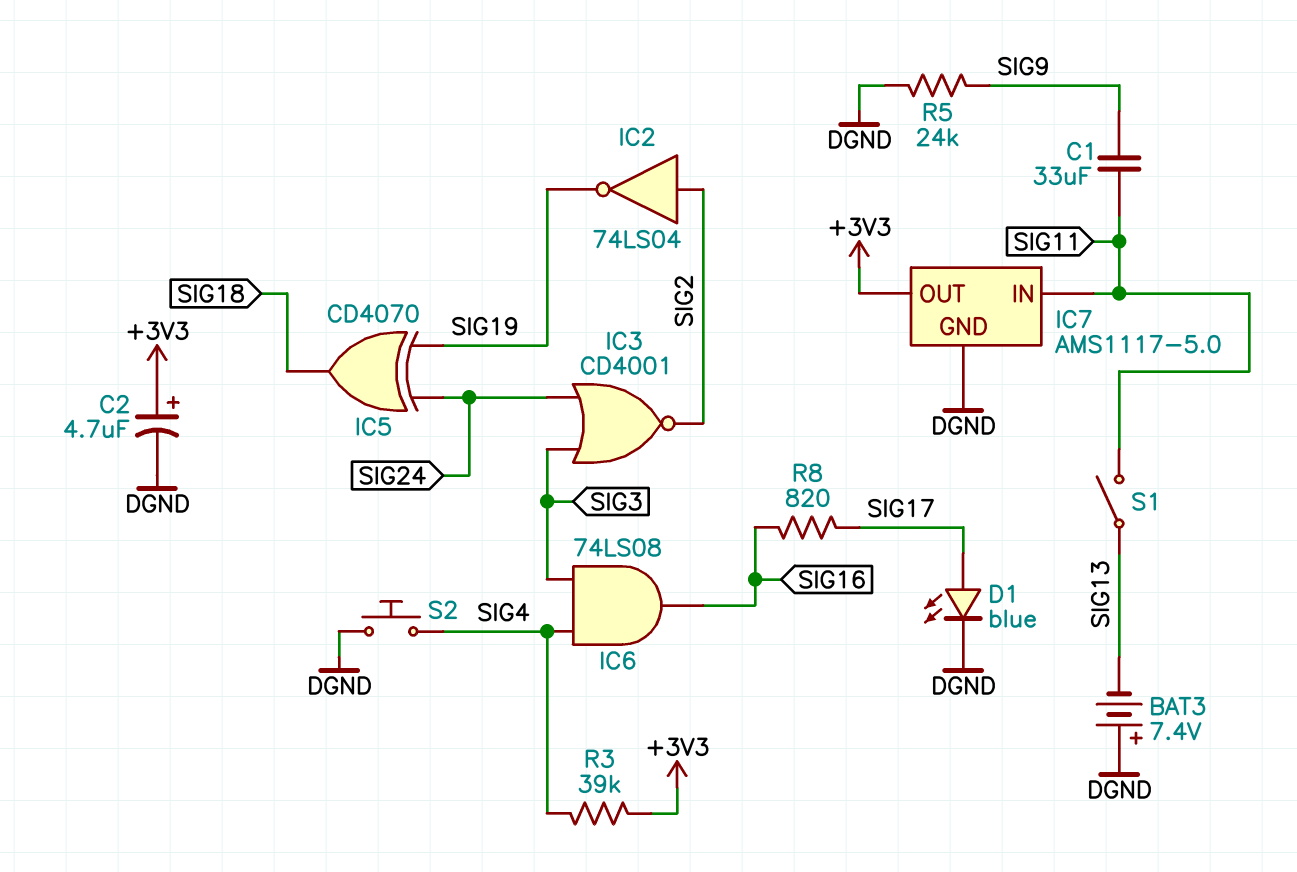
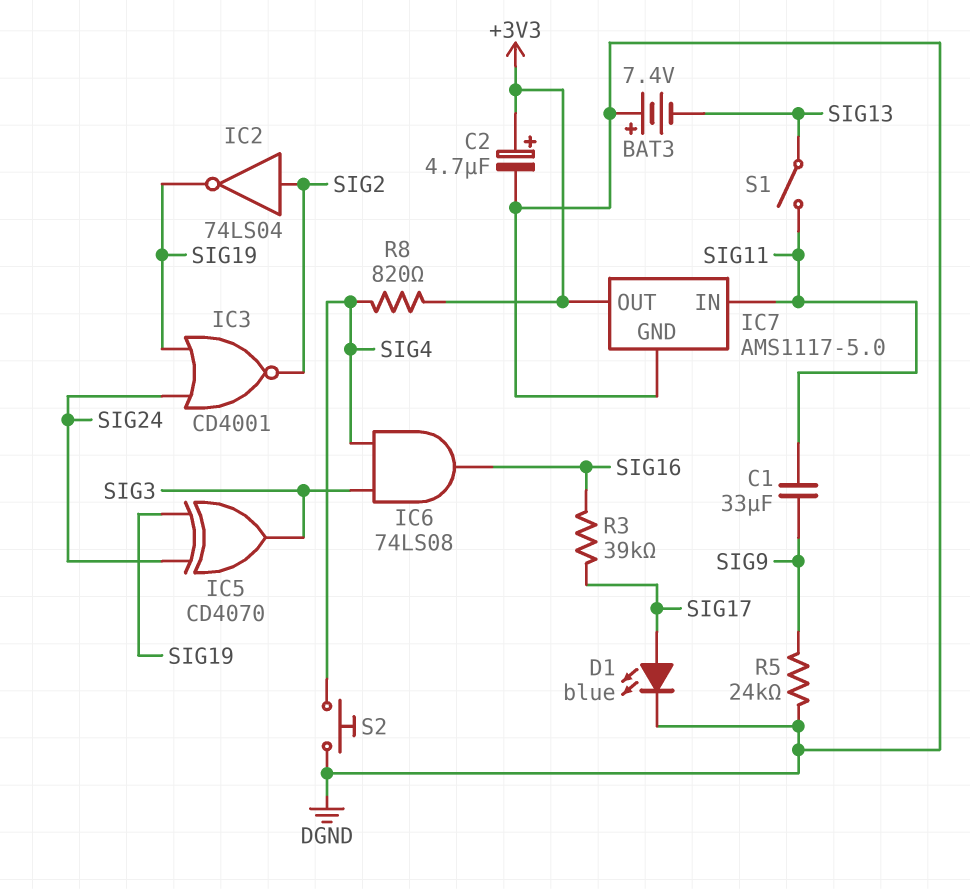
IC3: NOR CD4001 (in SIG3, in SIG24, out SIG2) -> NOR CD4001 (in SIG19, in SIG24, out SIG2)
IC5: XOR CD4070 (in SIG19, in SIG24, out SIG18) -> XOR CD4070 (in SIG19, in SIG24, out SIG3)
R3: 39k (+3V3, SIG4) -> 39k (SIG16, SIG17)
R8: 820 (SIG16, SIG17) -> 820 (+3V3, SIG4)

